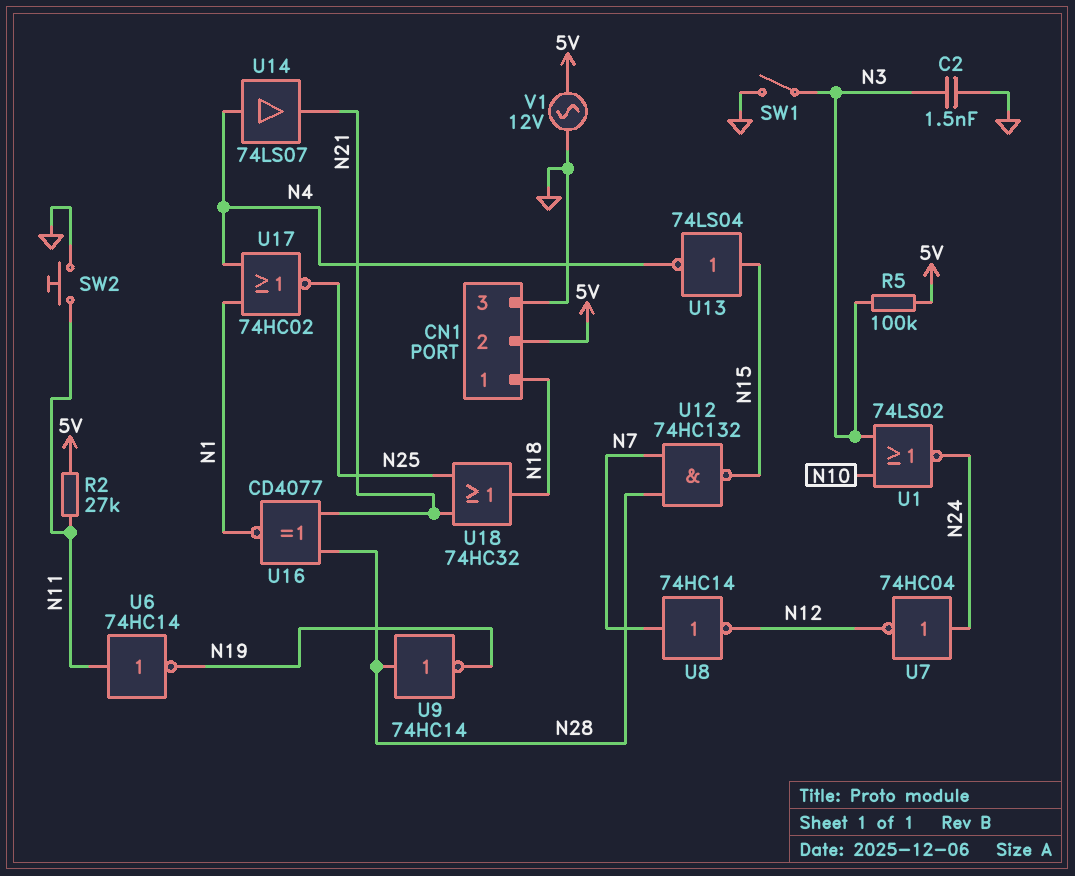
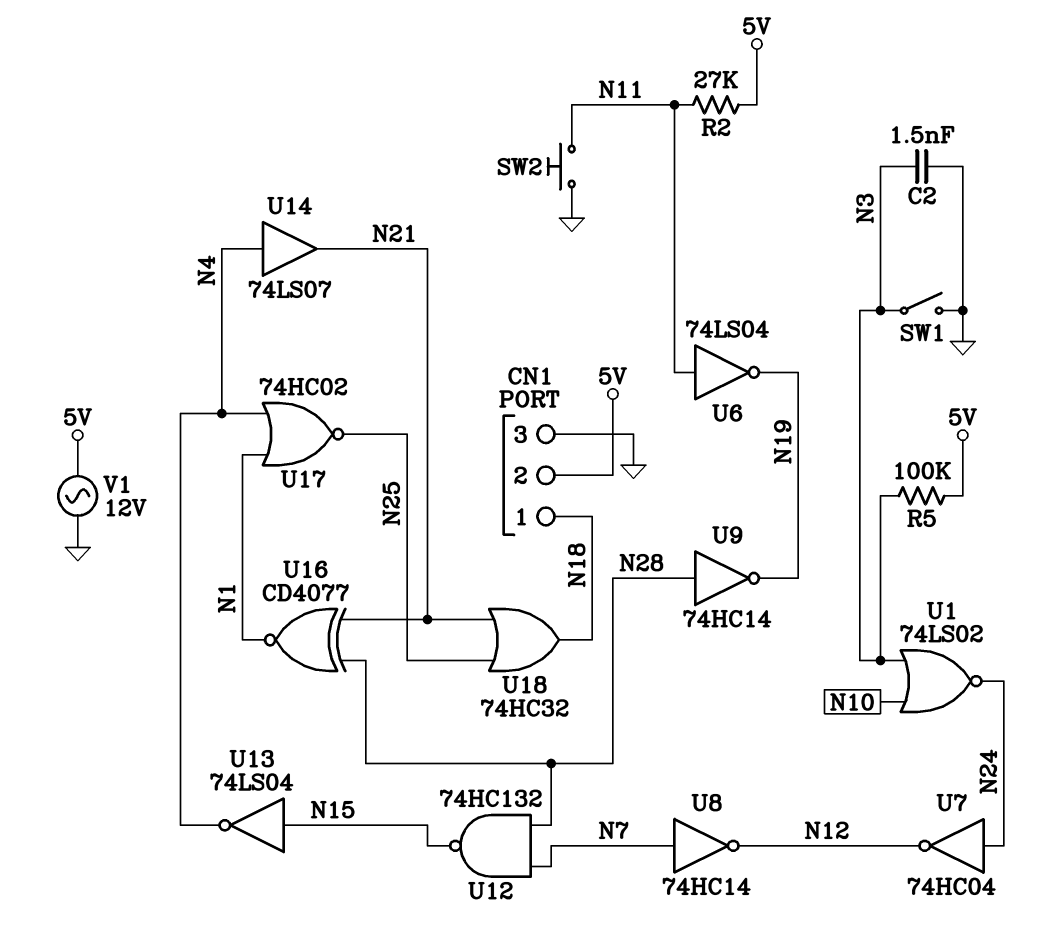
U6: NOT 74HC14 (in N11, out N19) -> NOT 74LS04 (in N11, out N19)

